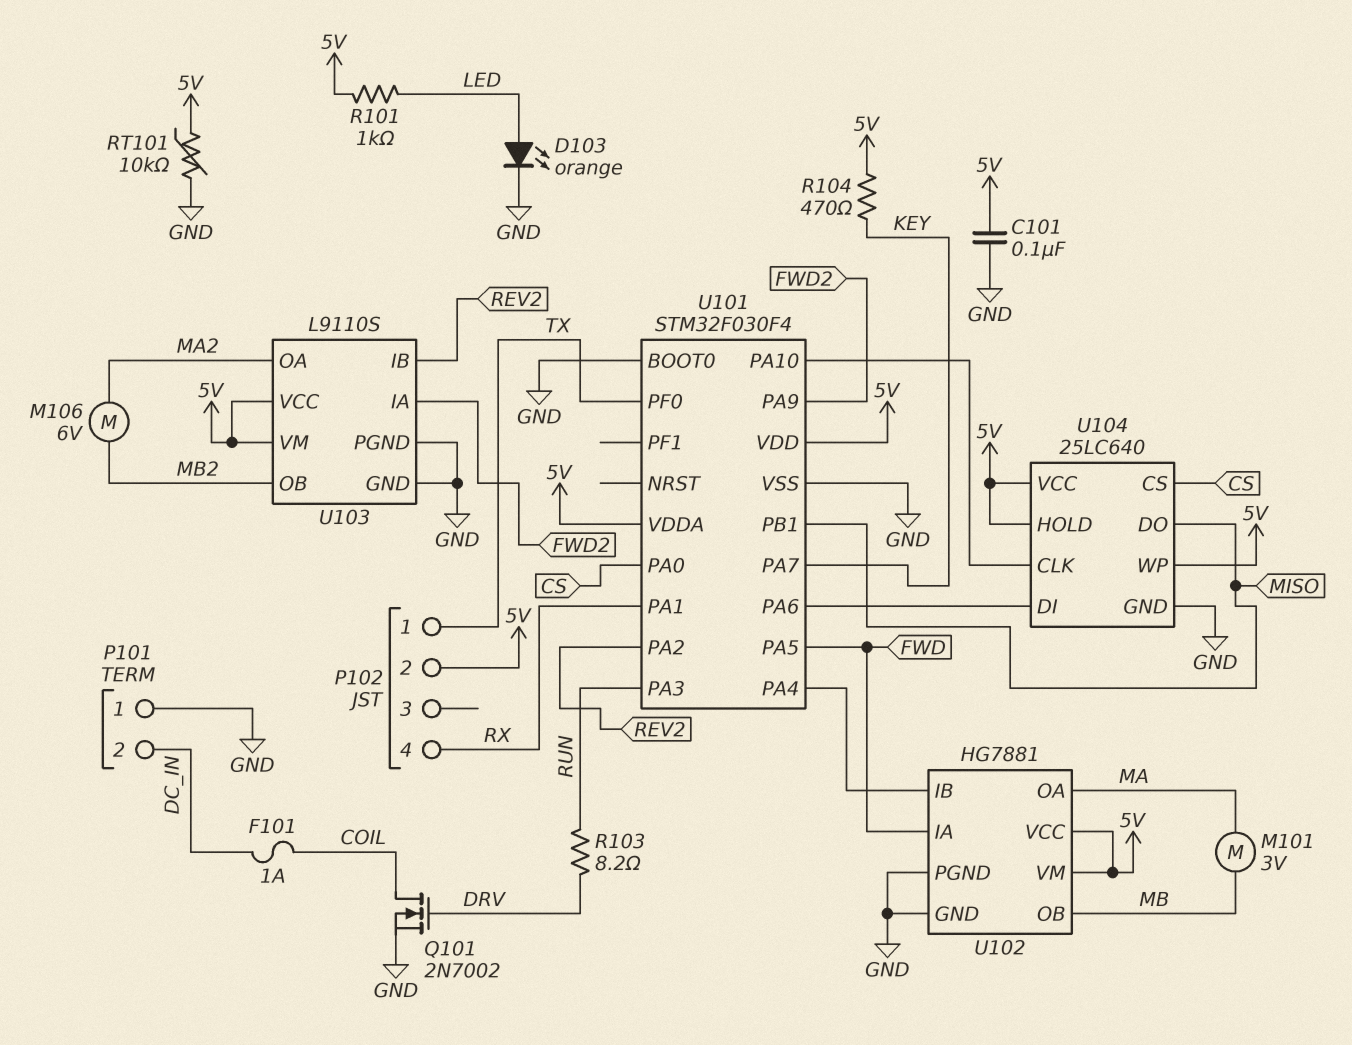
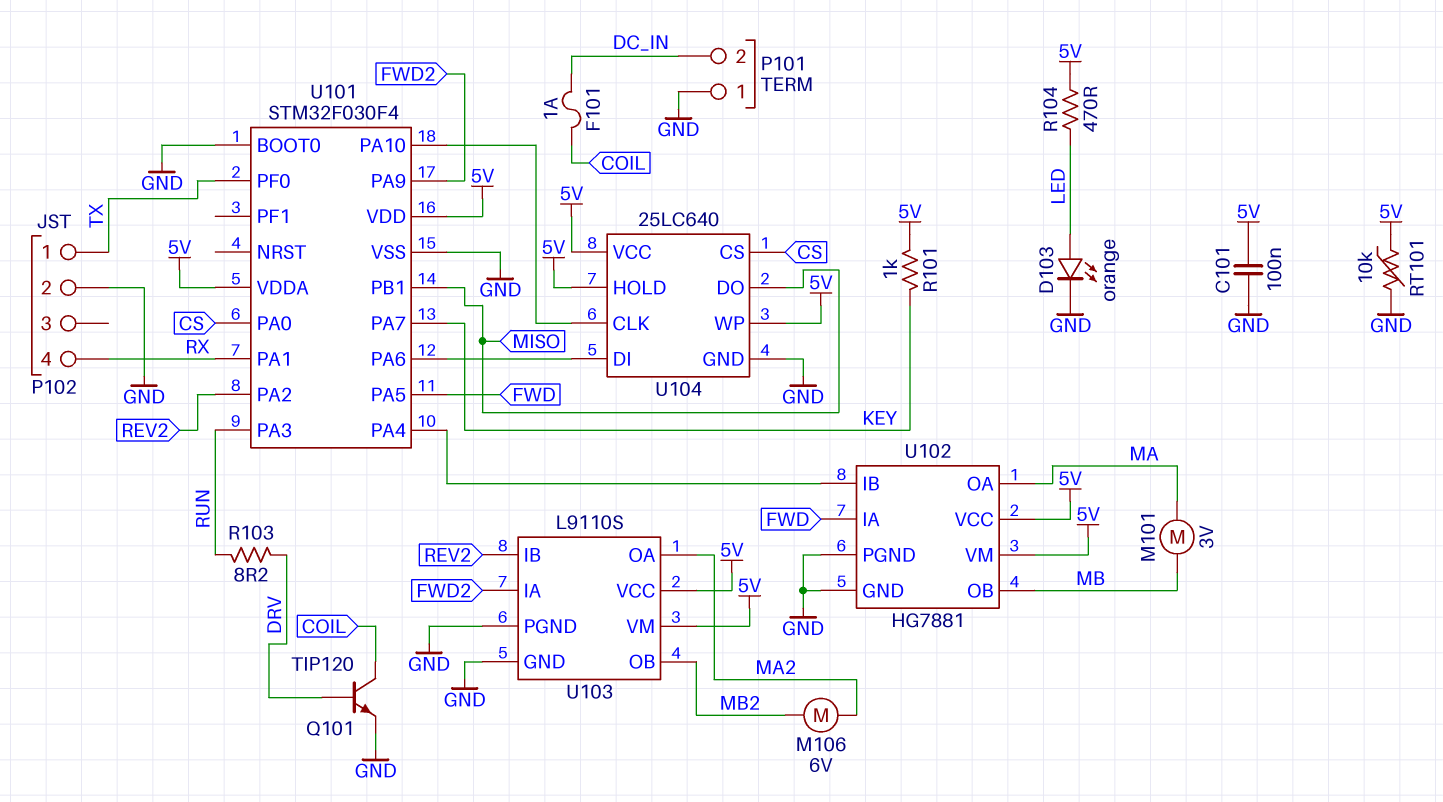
P102 pin 2: 5V -> GND
Q101: NMOS 2N7002 (G DRV, D COIL, S GND) -> NPN TIP120 (B DRV, C COIL, E GND)
R101: 1k (5V, LED) -> 1k (5V, KEY)
R104: 470 (5V, KEY) -> 470 (5V, LED)

